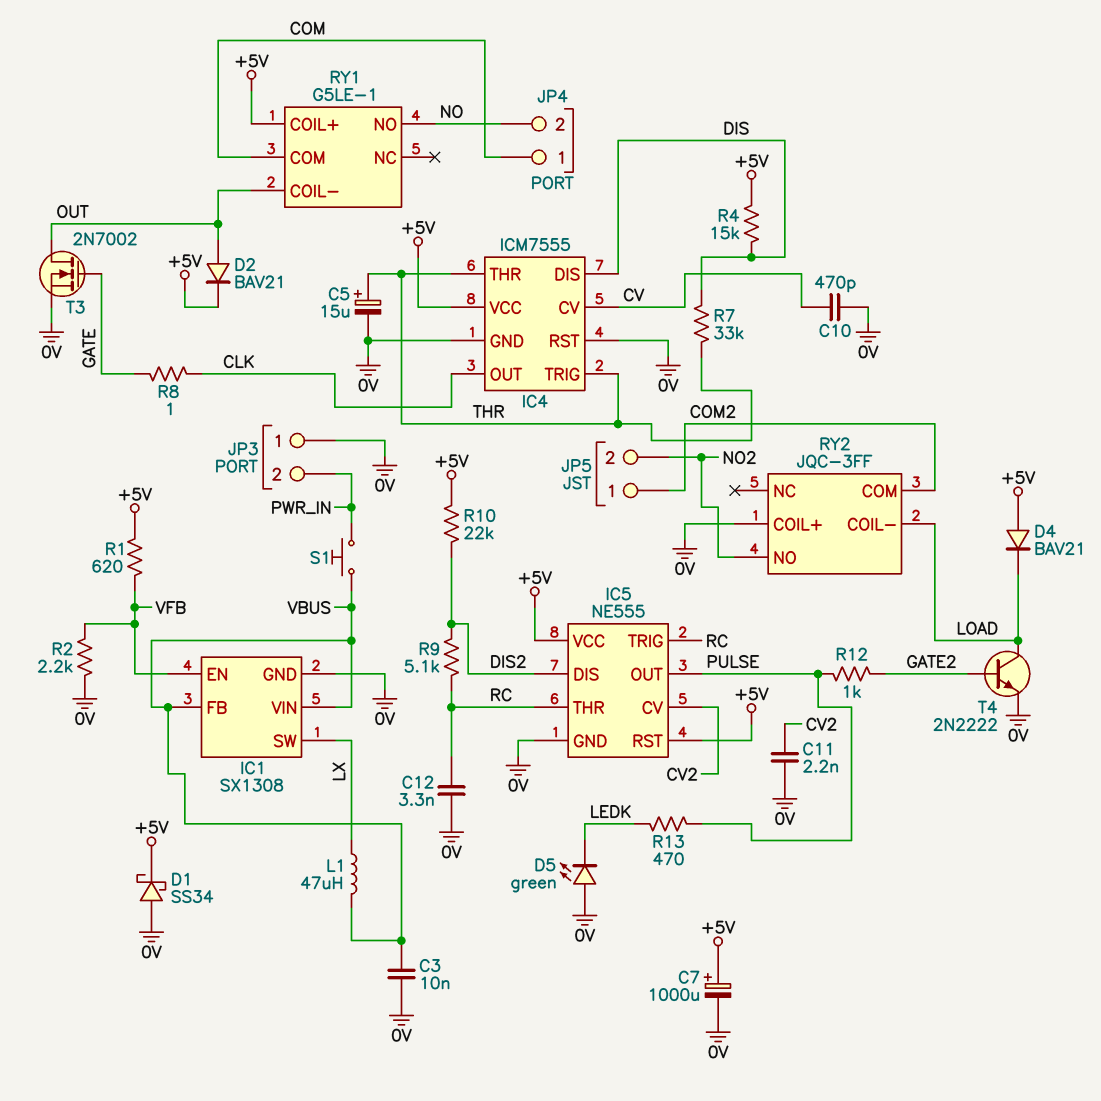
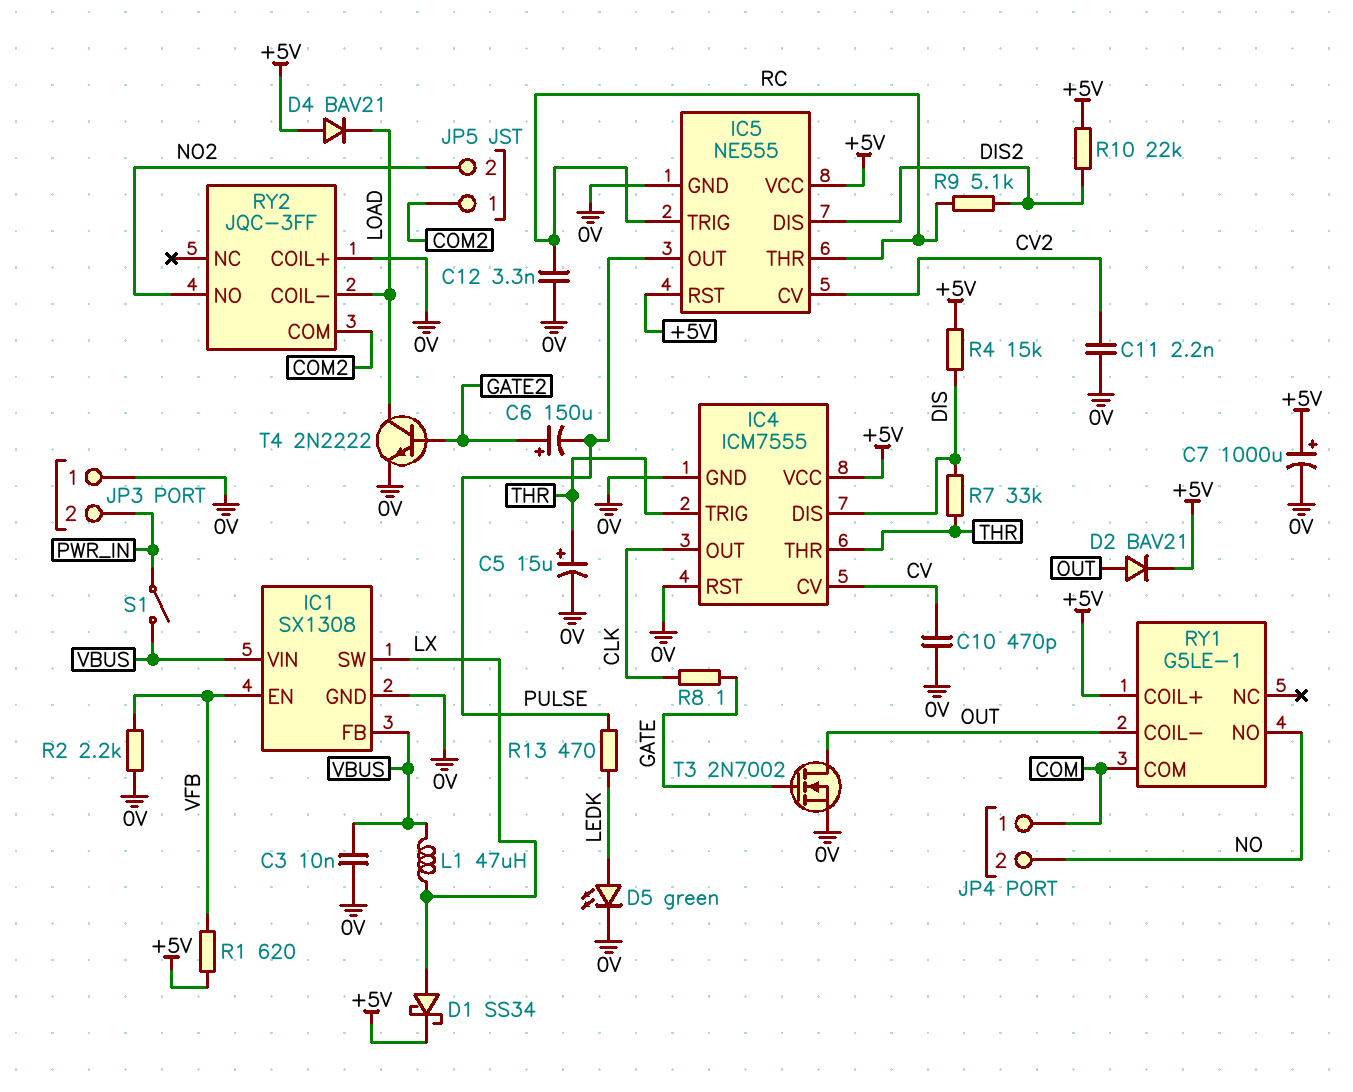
C6: none -> 150uF (plus GATE2, minus PULSE)
D1: schottky SS34 (A 0V, K +5V) -> schottky SS34 (A LX, K +5V)
D5: LED green (A 0V, K LEDK) -> LED green (A LEDK, K 0V)
R12: 1k (GATE2, PULSE) -> none
S1: button (PWR_IN, VBUS) -> switch (PWR_IN, VBUS)

